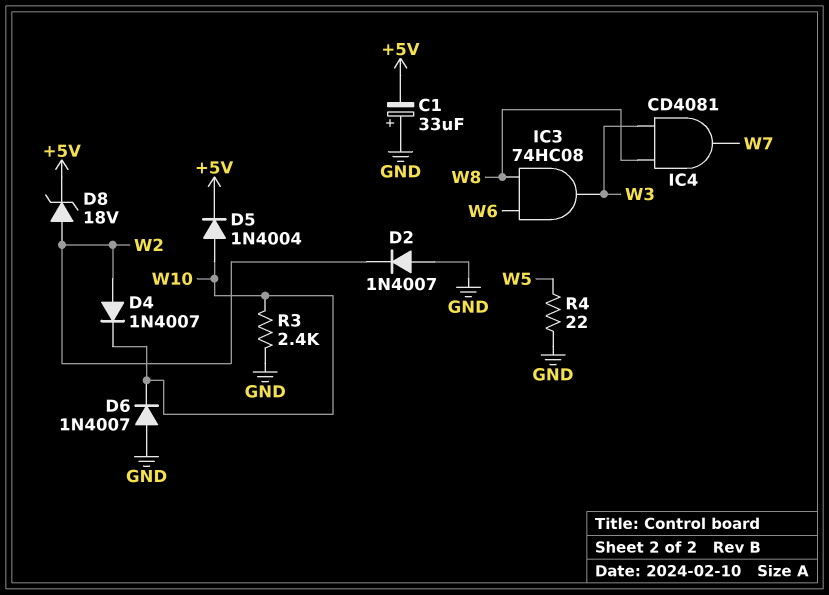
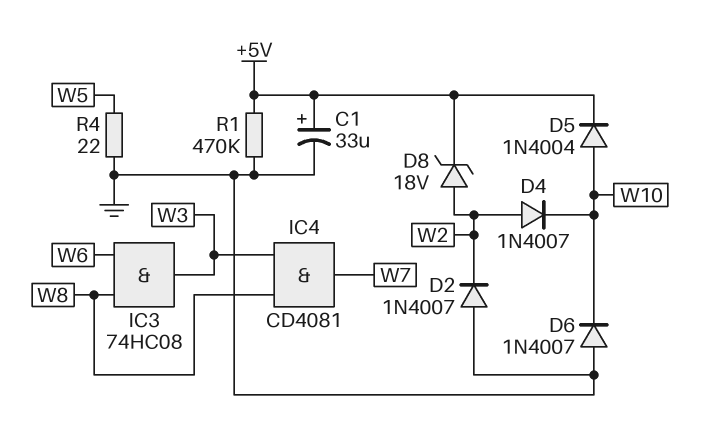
C1: 33uF (plus GND, minus +5V) -> 33uF (plus +5V, minus GND)
R1: none -> 470k (+5V, GND)
R3: 2.4k (GND, W10) -> none

